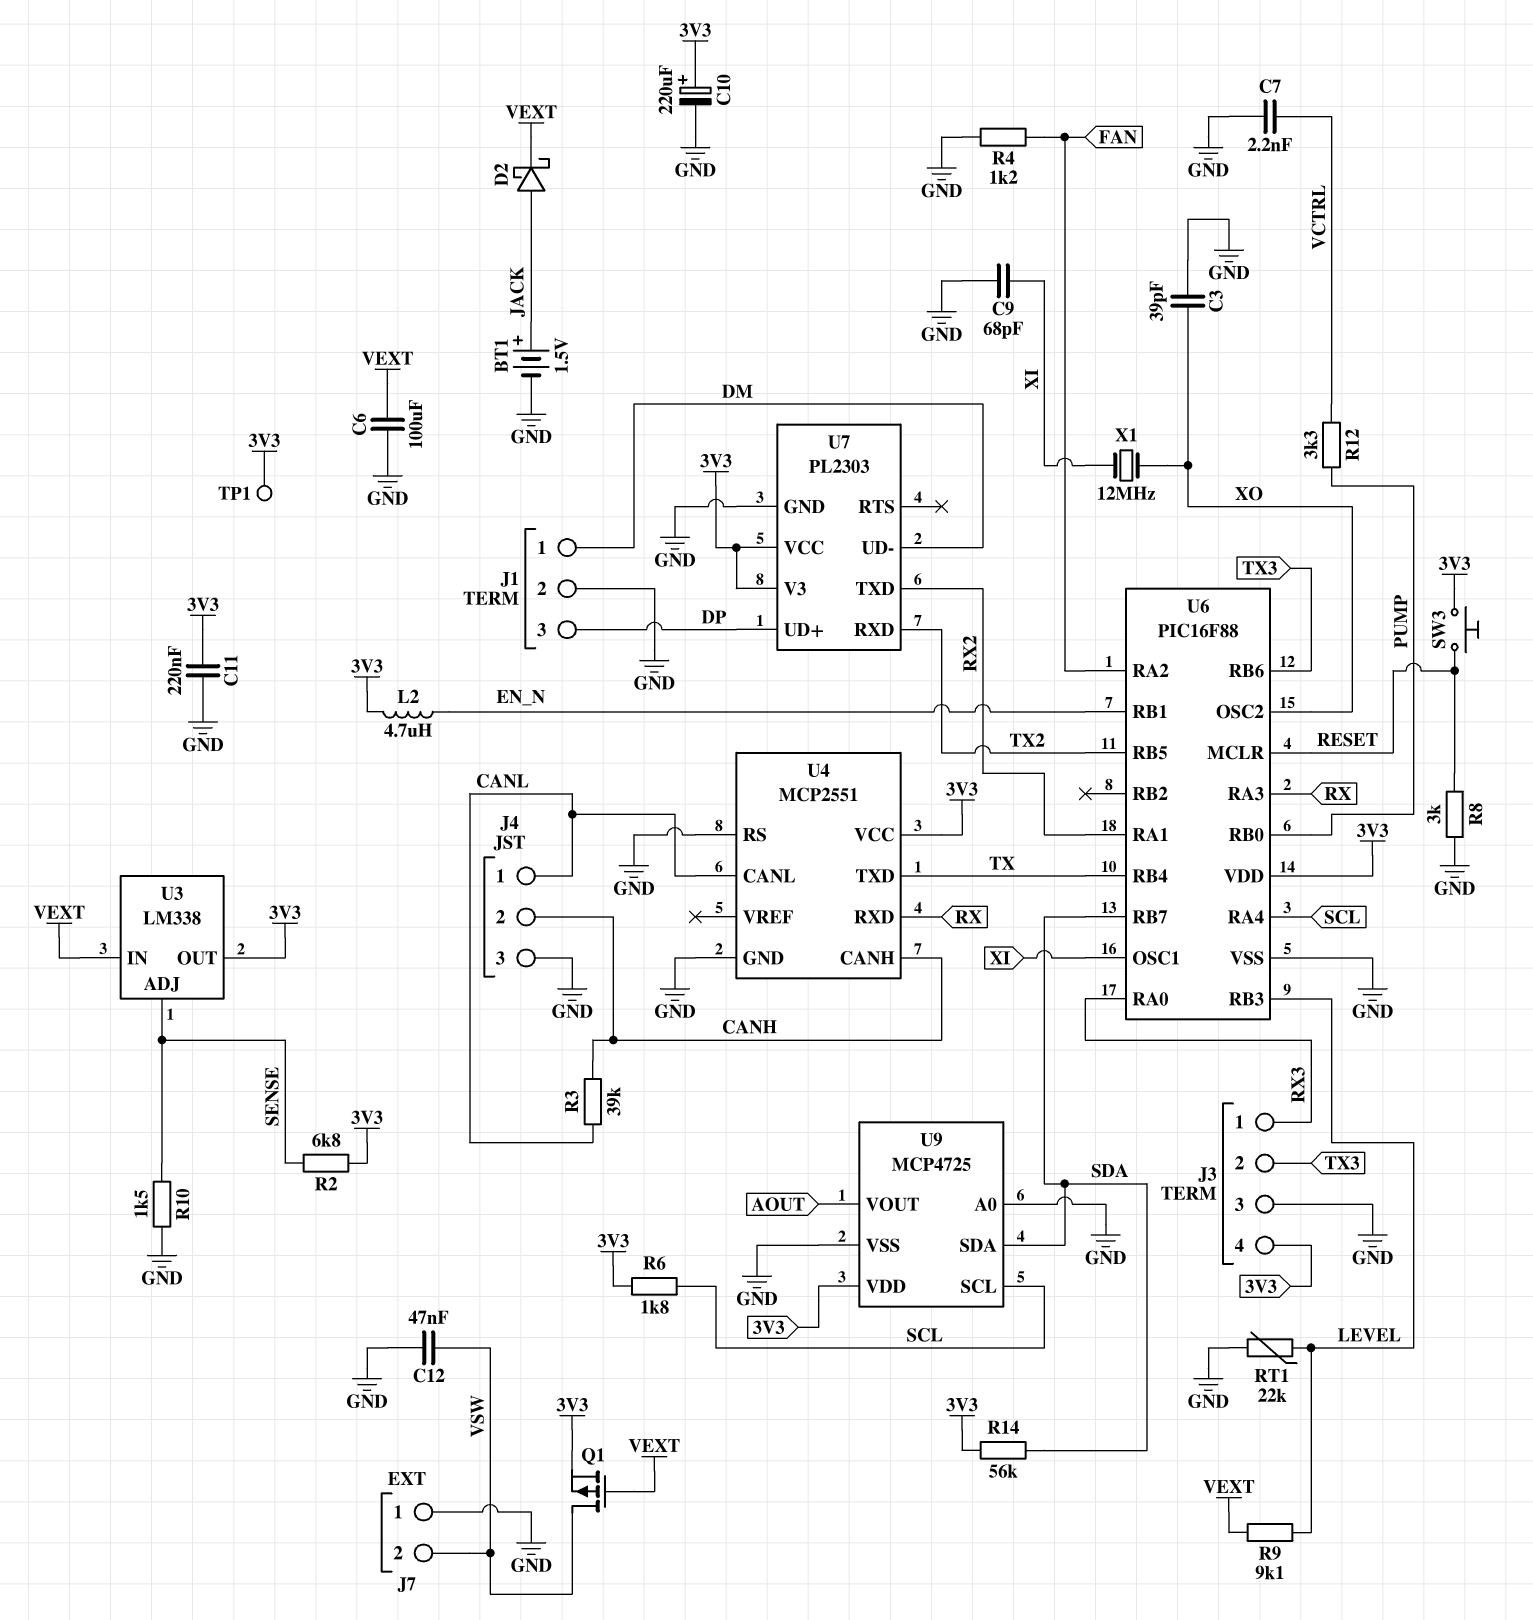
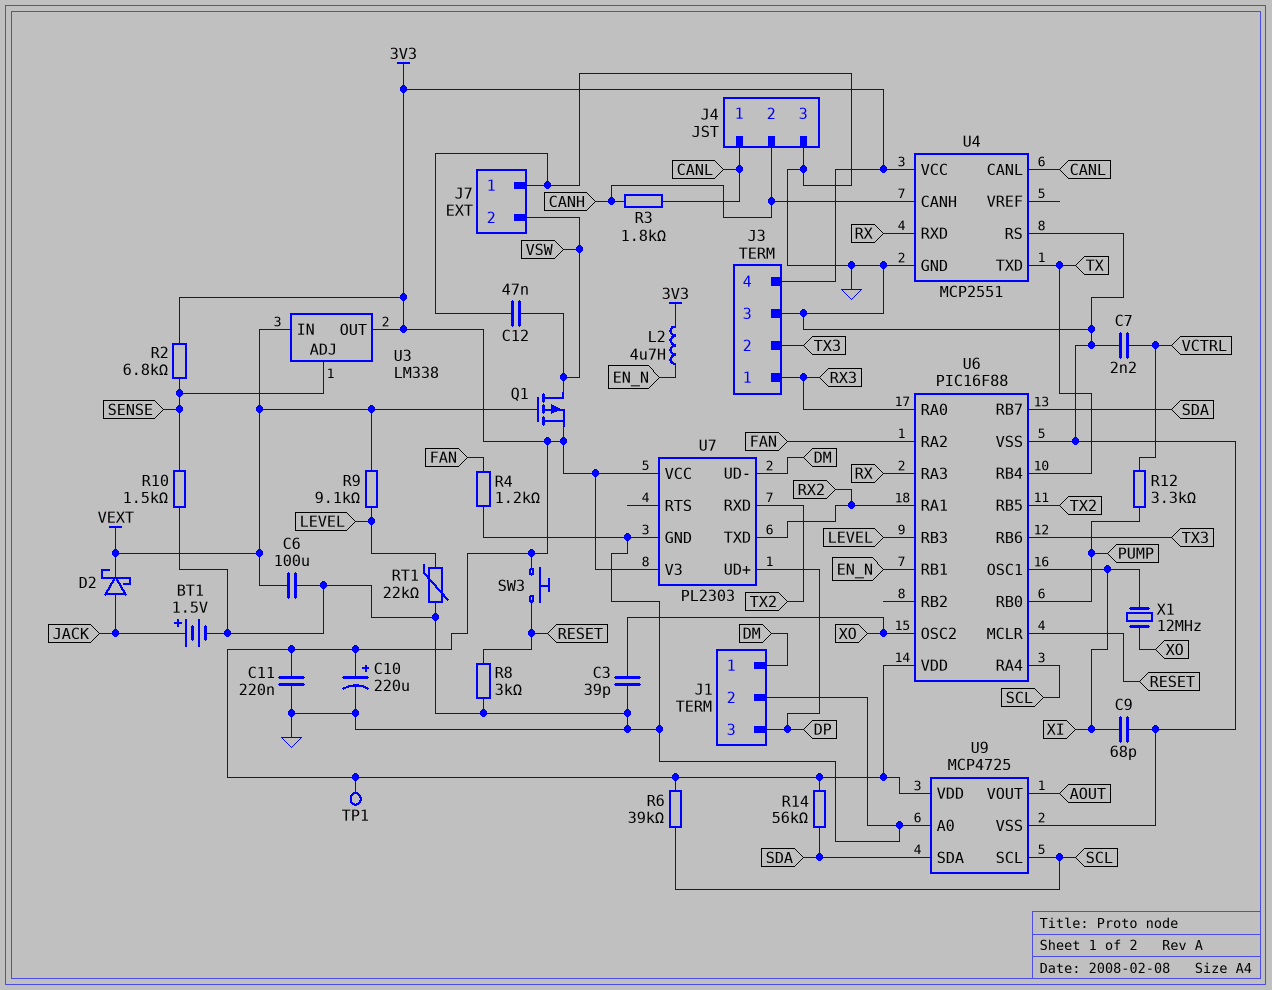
R3: 39k (CANH, CANL) -> 1.8k (CANH, CANL)
R6: 1.8k (3V3, SCL) -> 39k (3V3, SCL)

